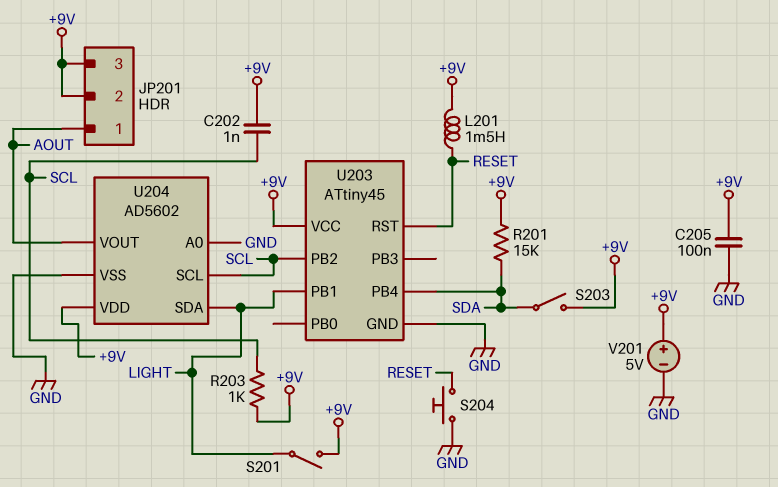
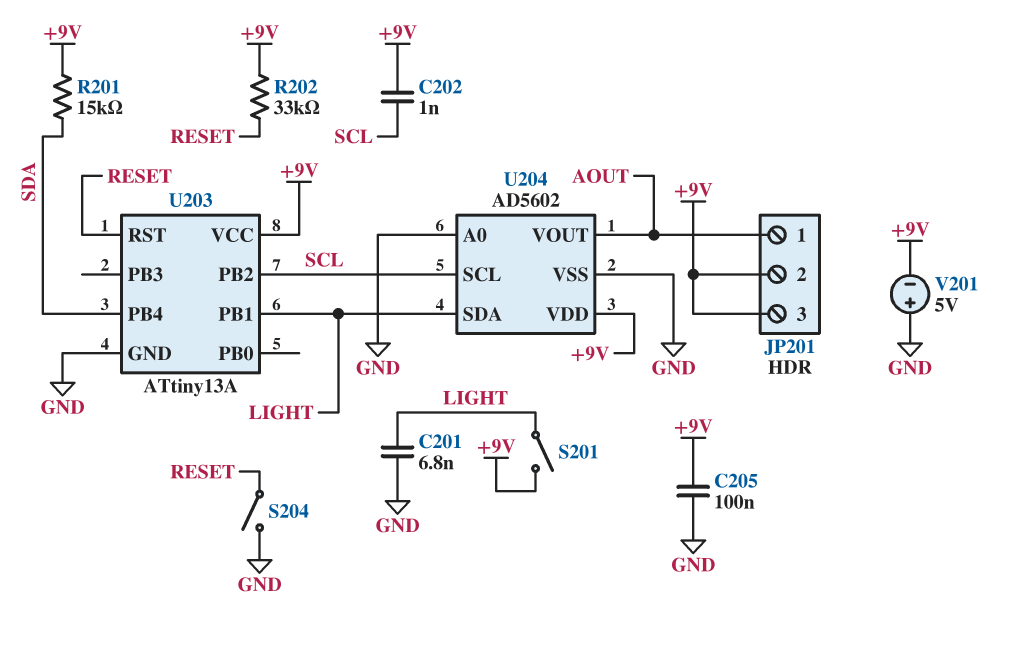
C201: none -> 6.8nF (GND, LIGHT)
L201: 1.5mH (+9V, RESET) -> none
R202: none -> 33k (+9V, RESET)
R203: 1k (+9V, SCL) -> none
S203: switch (+9V, SDA) -> none
S204: button (GND, RESET) -> switch (GND, RESET)
U203: ATtiny45 -> ATtiny13A
V201: 5V (plus +9V, minus GND) -> 5V (plus GND, minus +9V)

